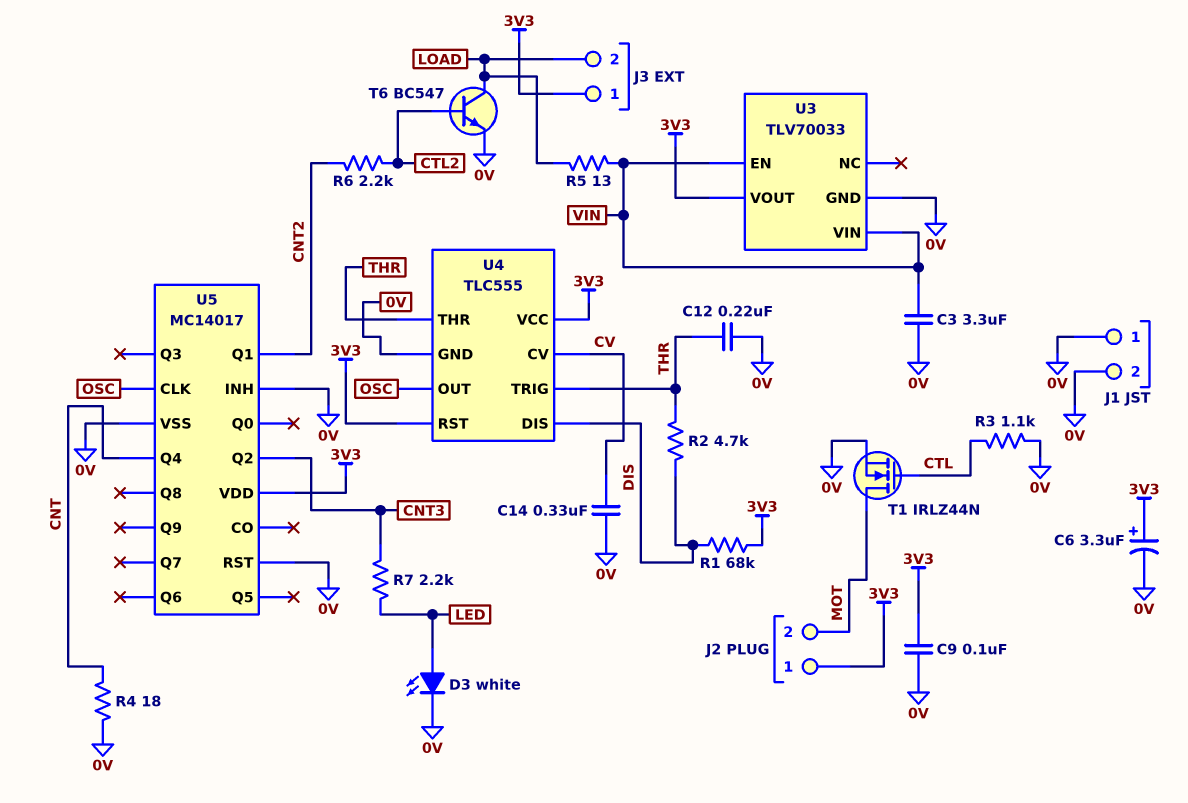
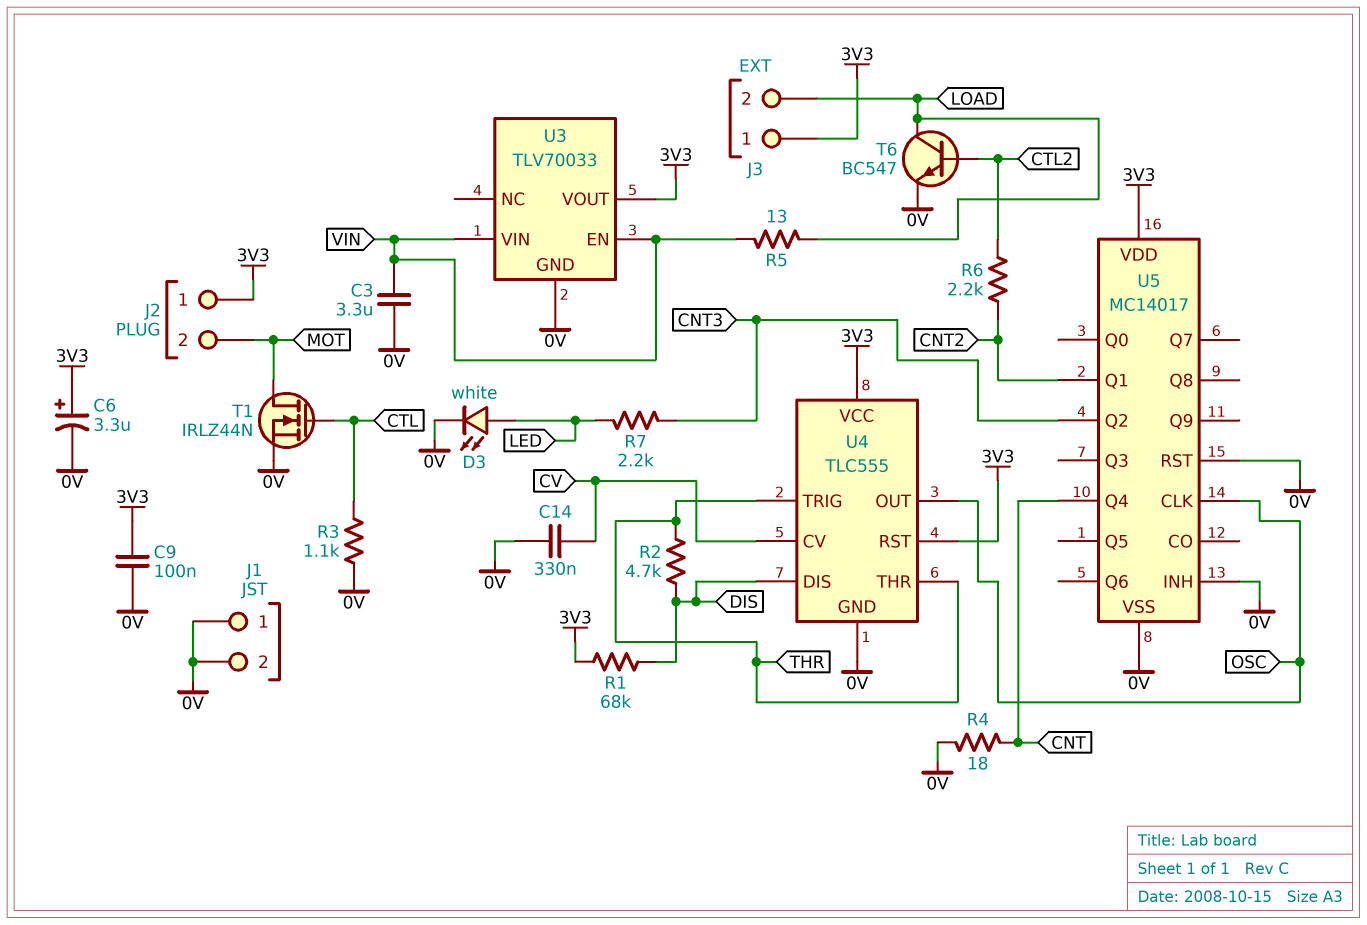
C12: 220nF (0V, THR) -> none

